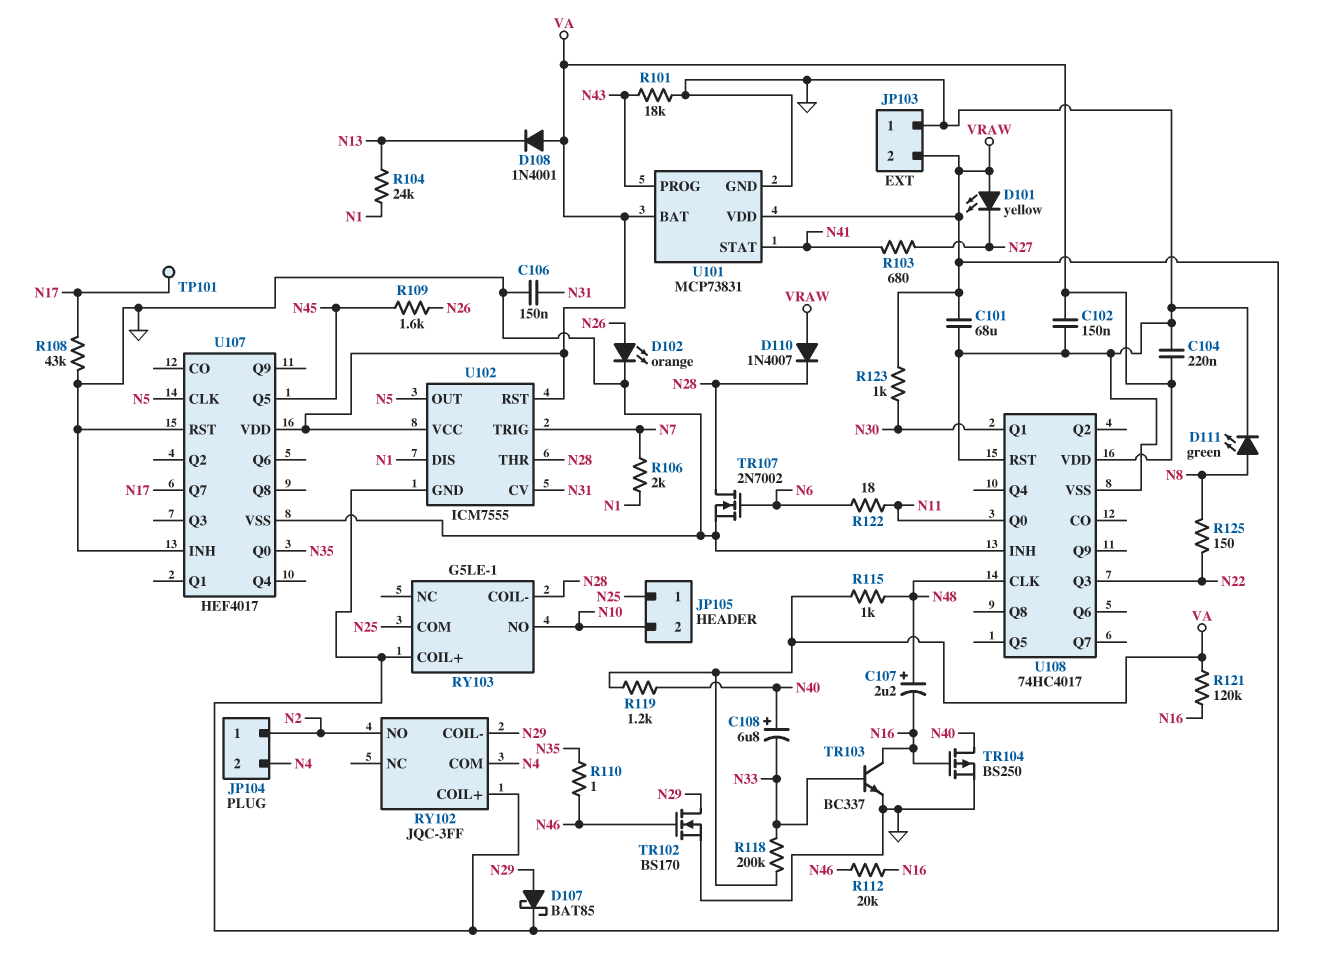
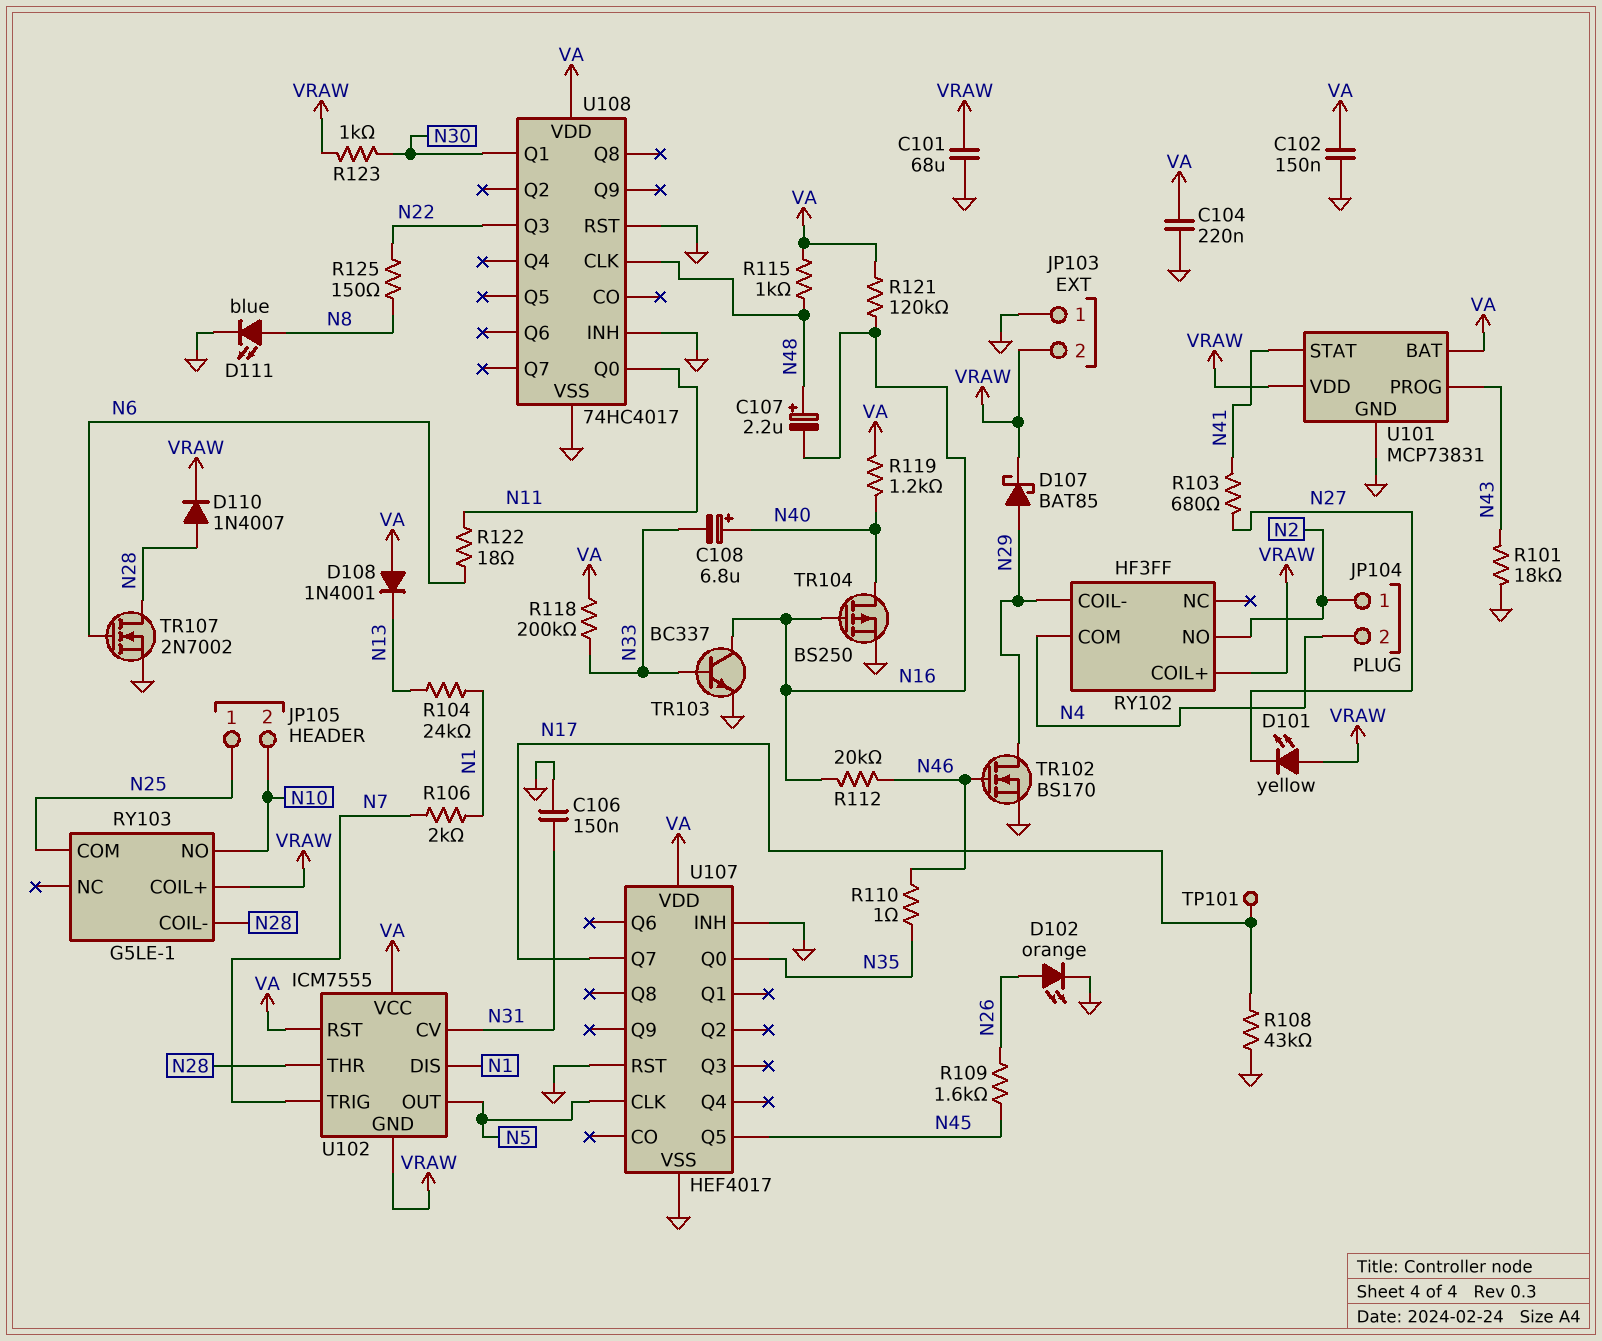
D110: diode 1N4007 (A VRAW, K N28) -> diode 1N4007 (A N28, K VRAW)
D111: LED green (A N8, K GND) -> LED blue (A N8, K GND)
RY102: JQC-3FF -> HF3FF

